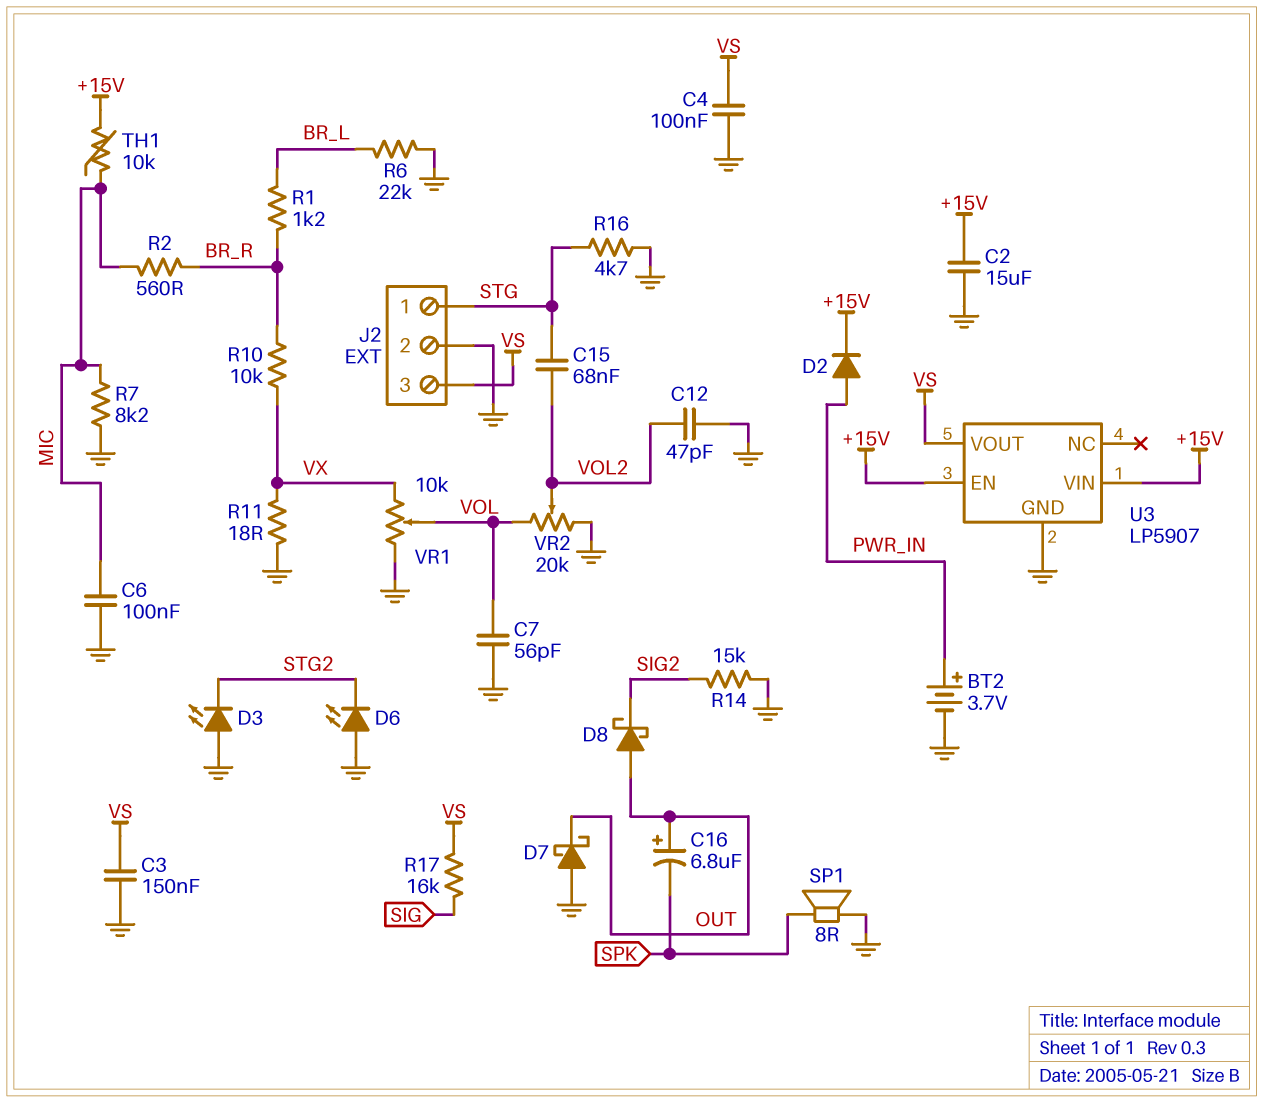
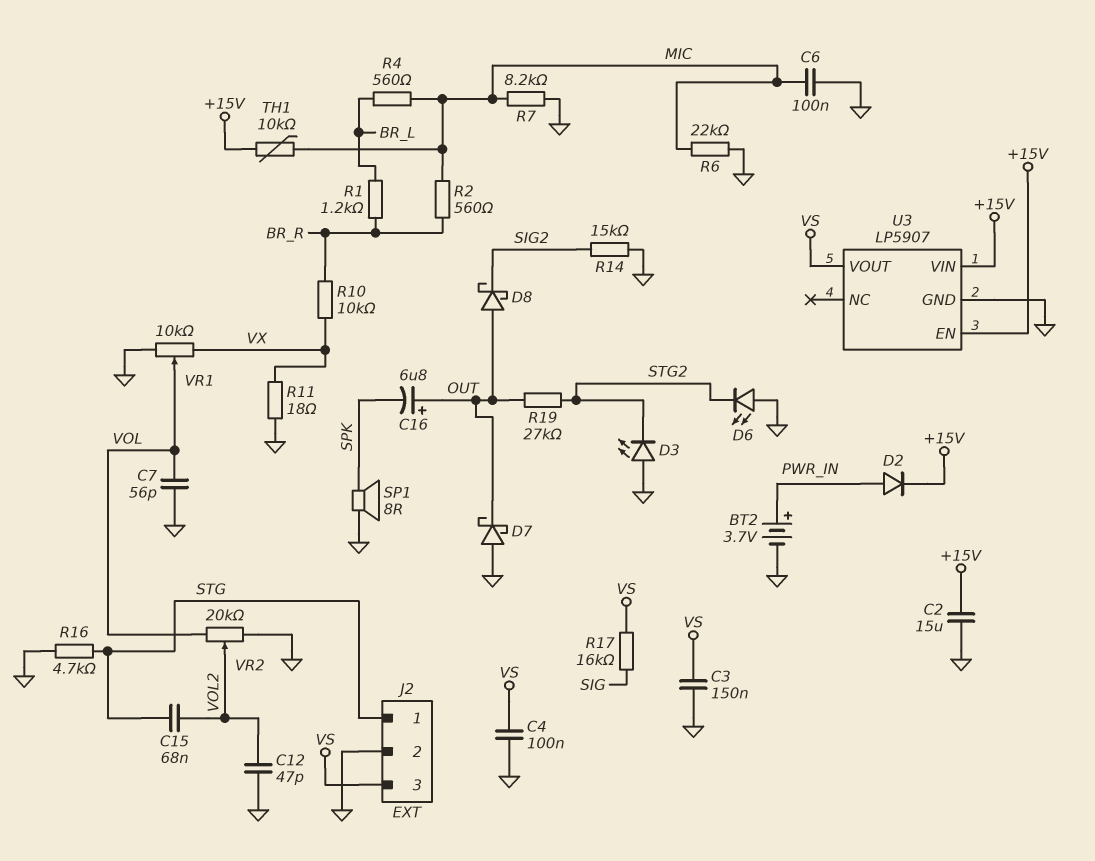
R4: none -> 560 (BR_L, MIC)
R6: 22k (BR_L, GND) -> 22k (GND, MIC)
R19: none -> 27k (OUT, STG2)

